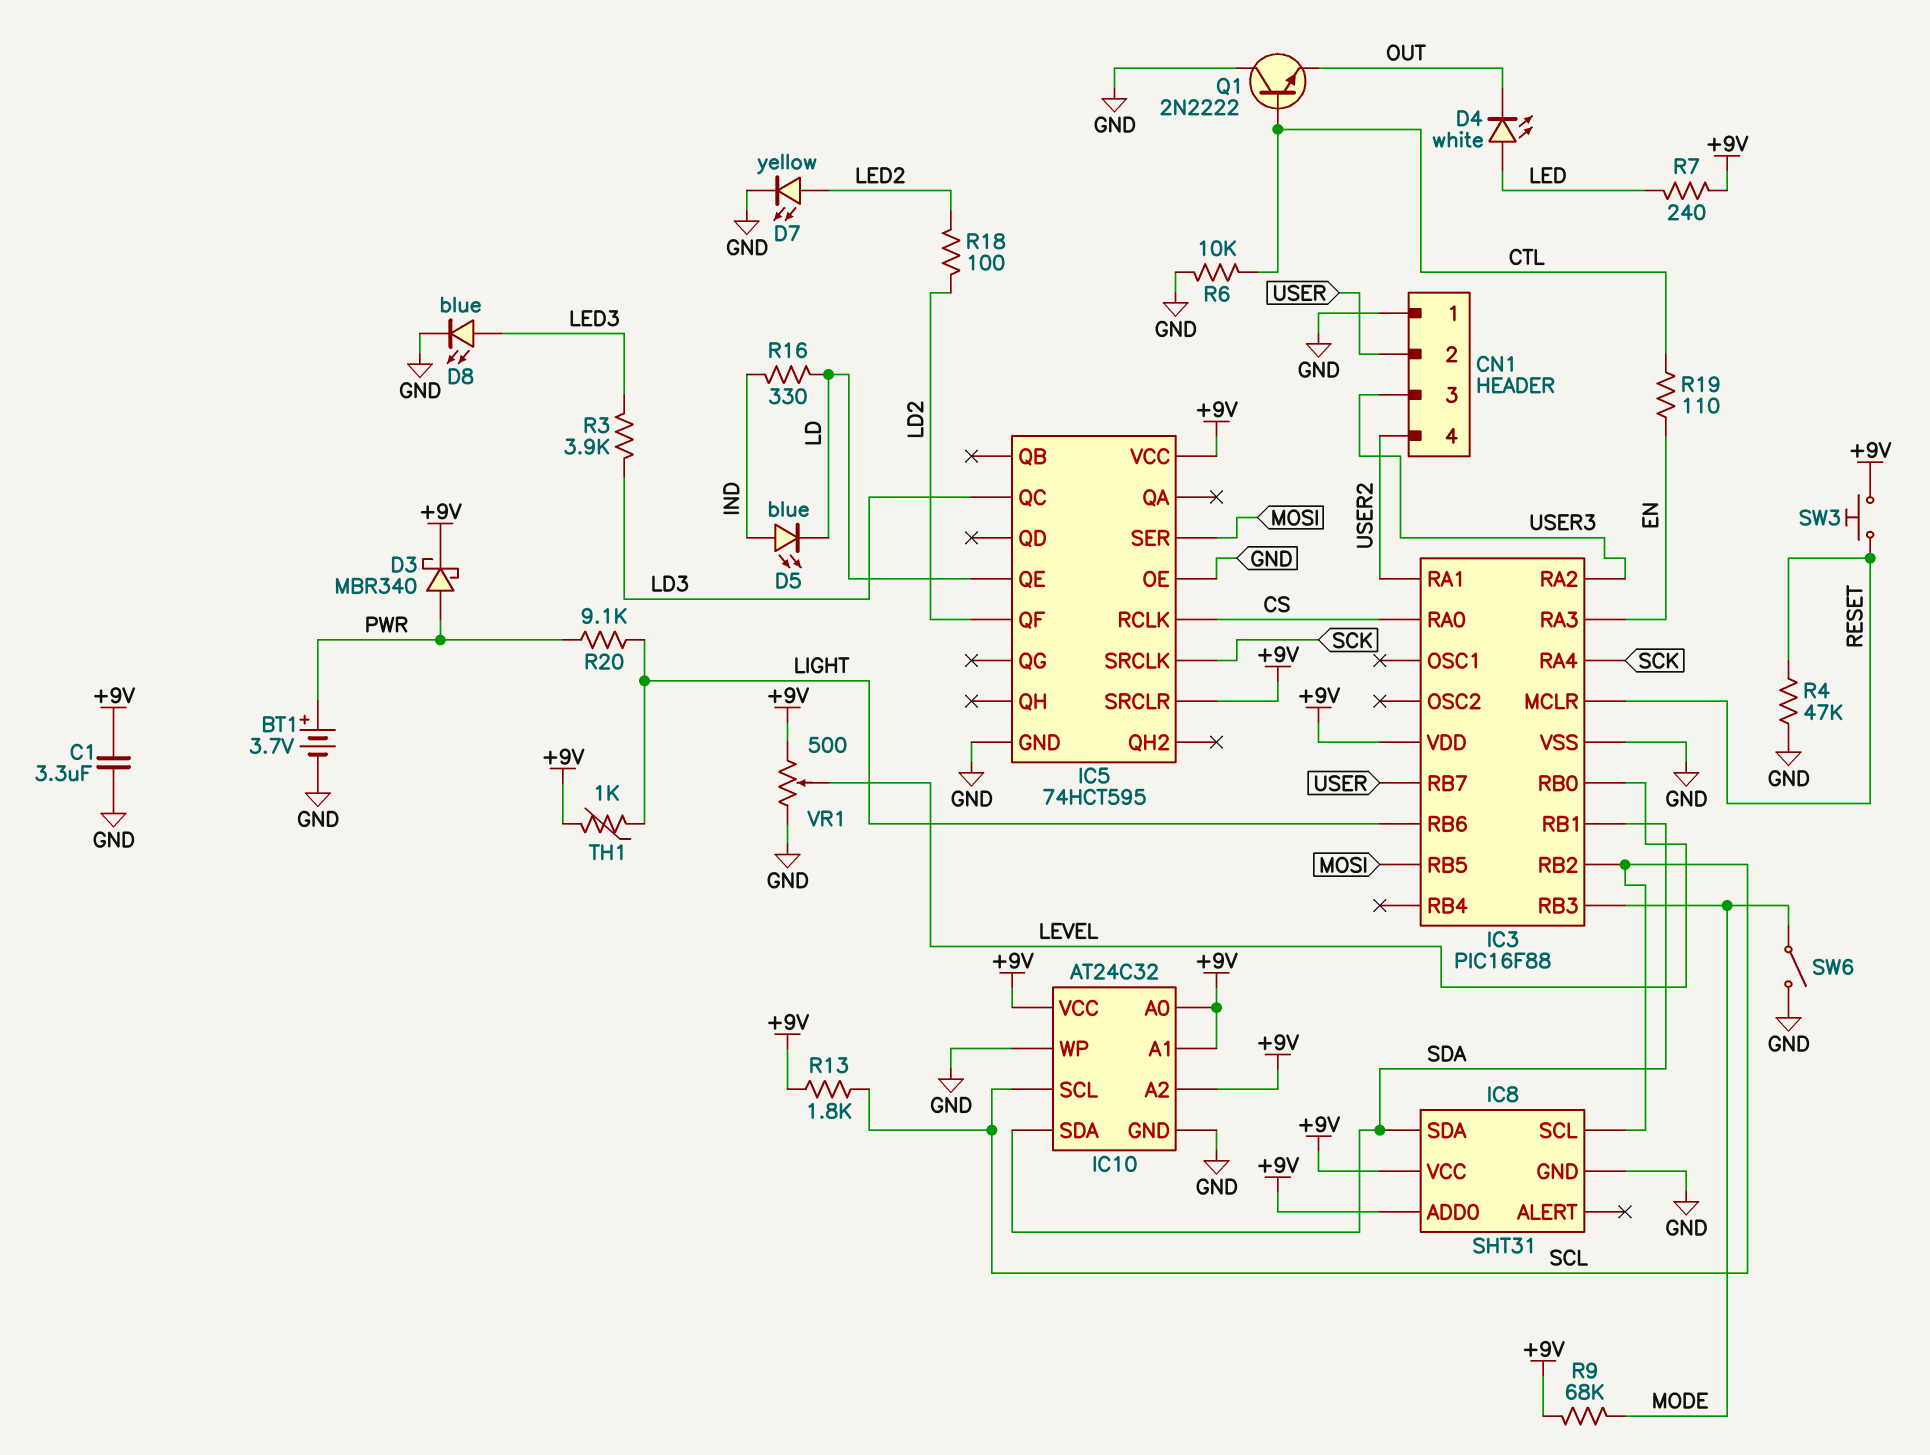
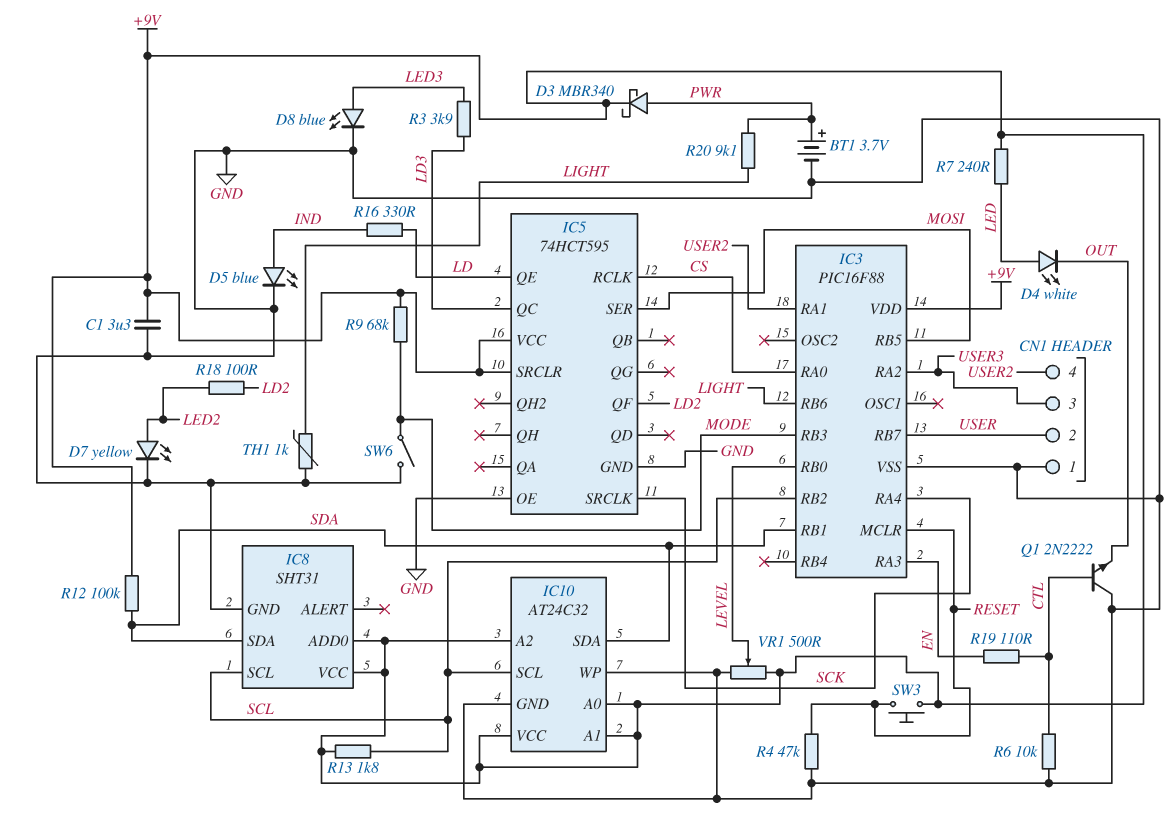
D5: LED blue (A IND, K LD) -> LED blue (A IND, K GND)
R12: none -> 100k (+9V, SDA)
TH1: 1k (+9V, LIGHT) -> 1k (GND, LIGHT)

